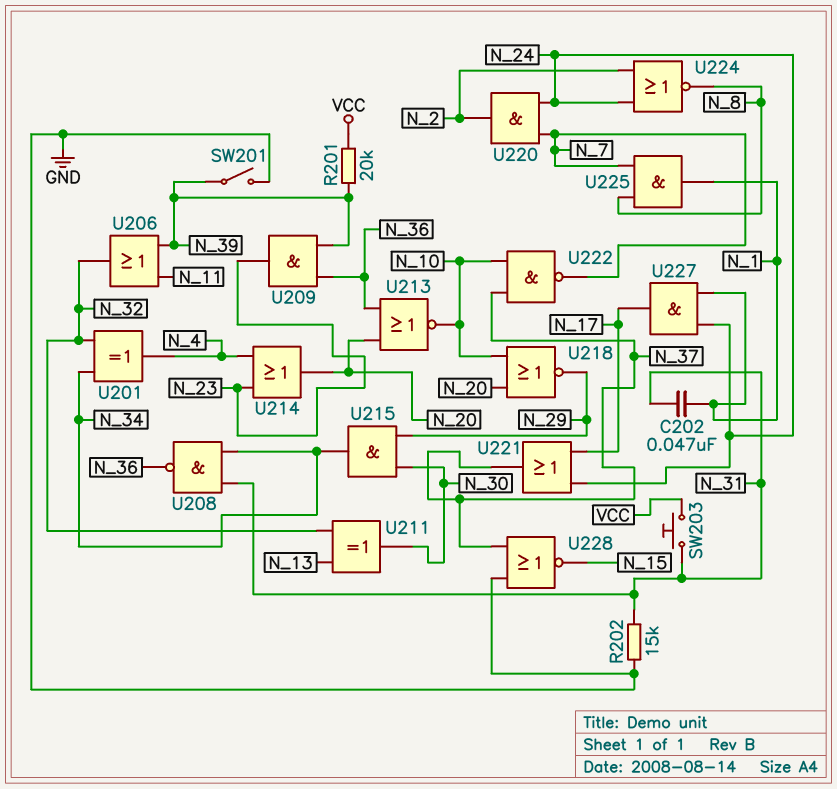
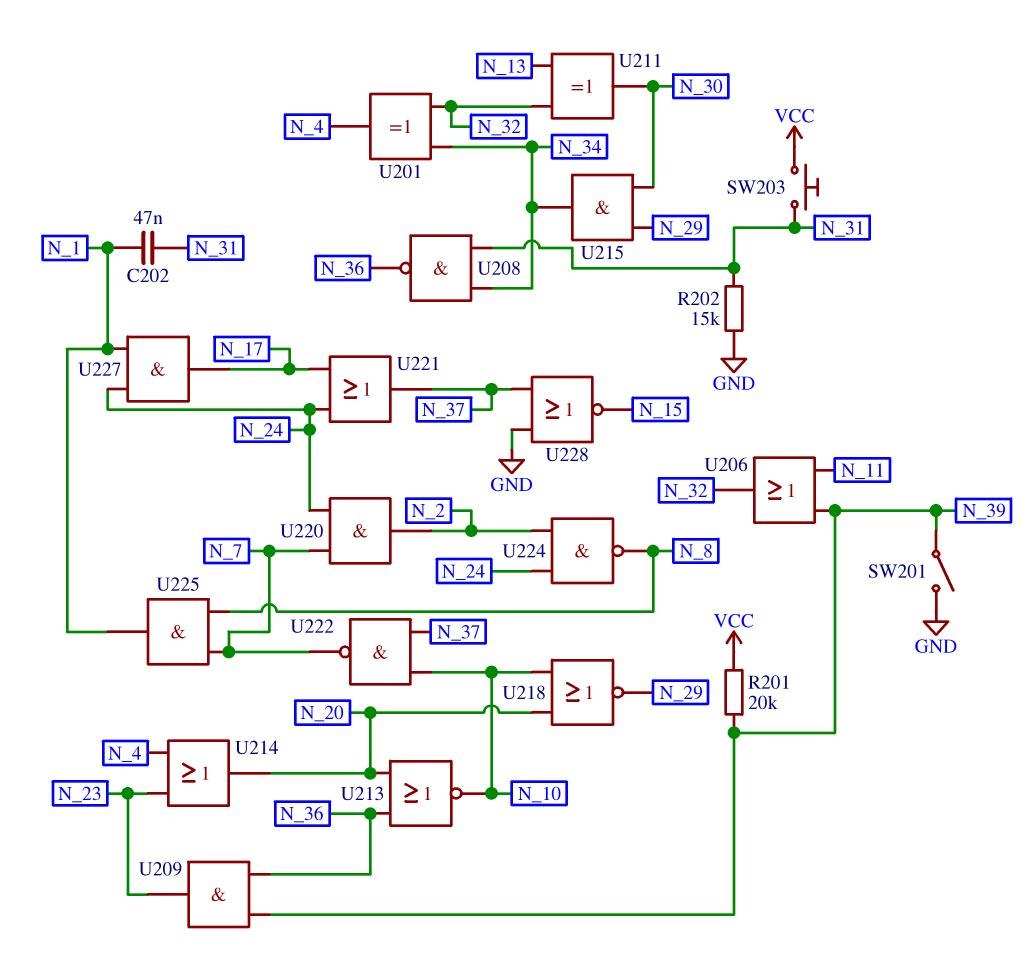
U224: NOR (in N_2, in N_24, out N_8) -> NAND (in N_2, in N_24, out N_8)

